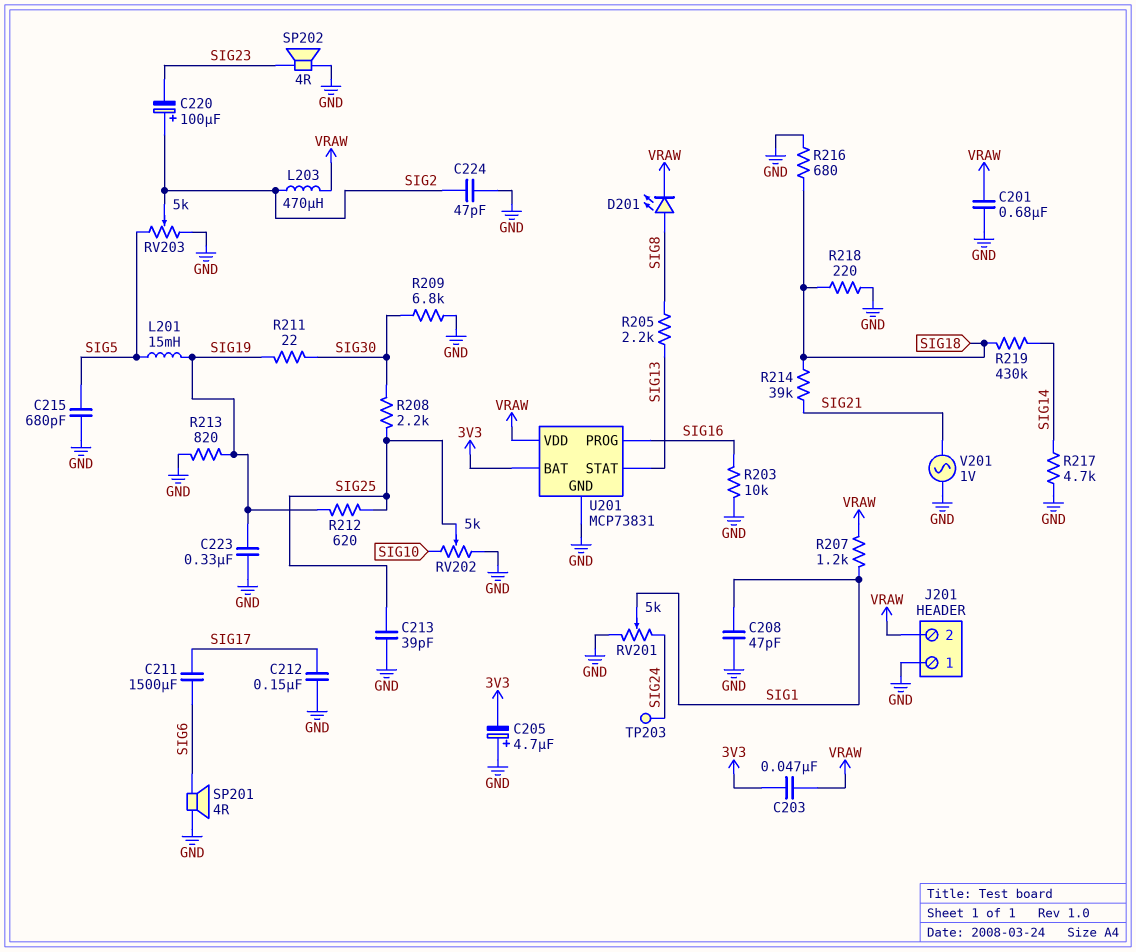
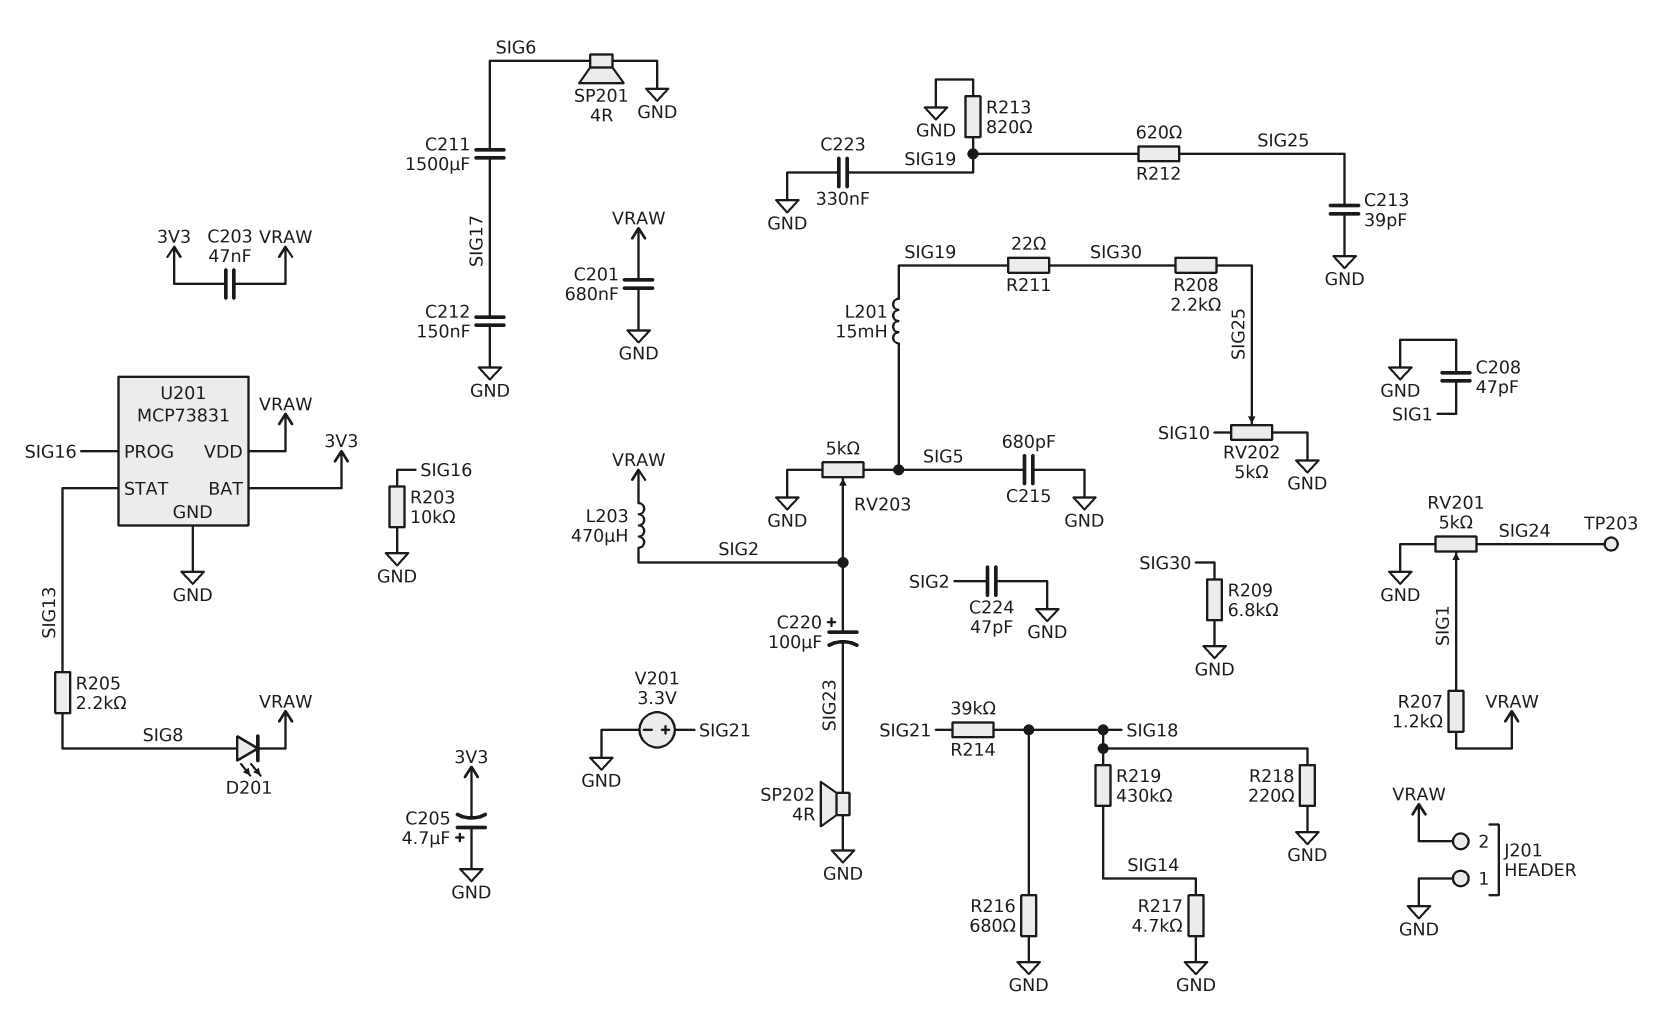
V201: AC 1V (GND, SIG21) -> 3.3V (plus SIG21, minus GND)

